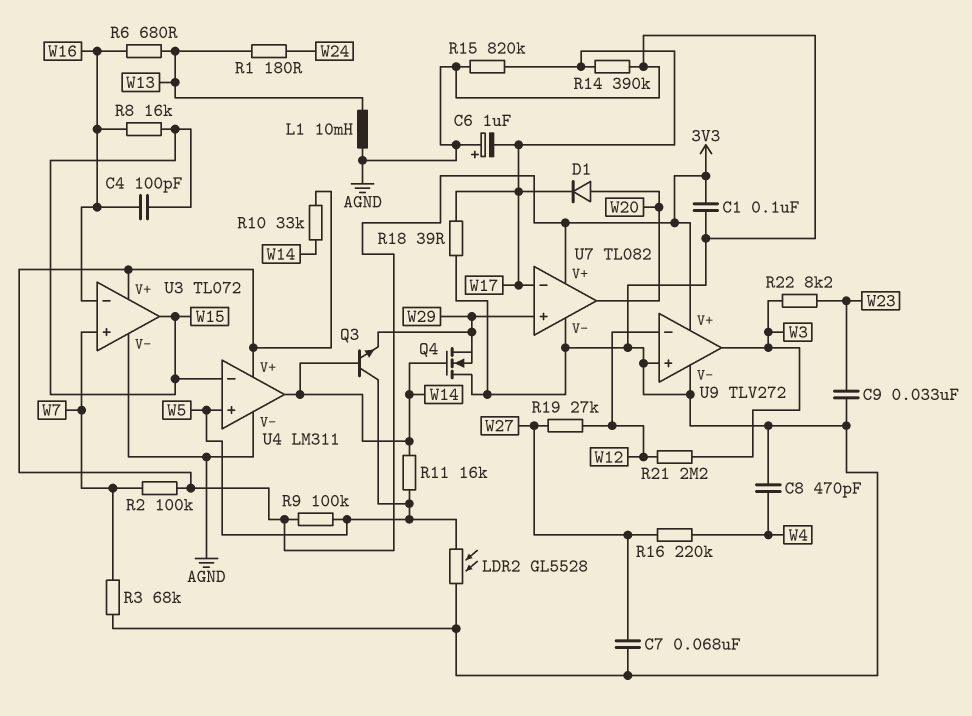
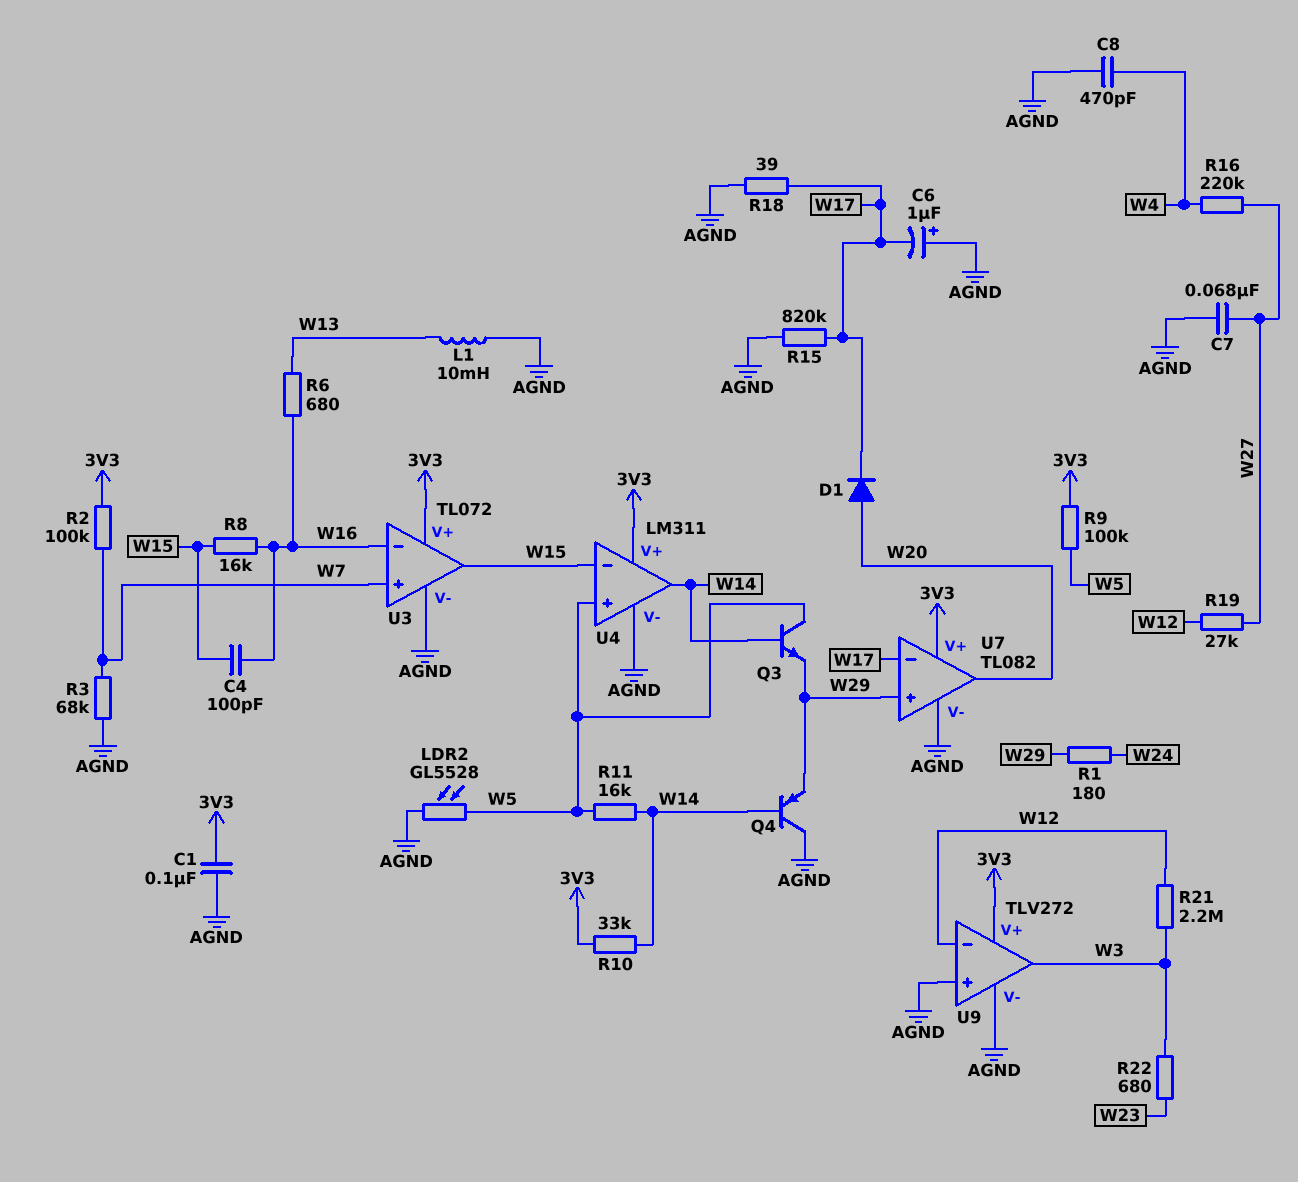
C9: 33nF (AGND, W23) -> none
Q4: NMOS (G W14, D AGND, S W29) -> PNP (B W14, C AGND, E W29)
R1: 180 (W13, W24) -> 180 (W24, W29)
R14: 390k (AGND, W17) -> none
R22: 8.2k (W3, W23) -> 680 (W3, W23)

